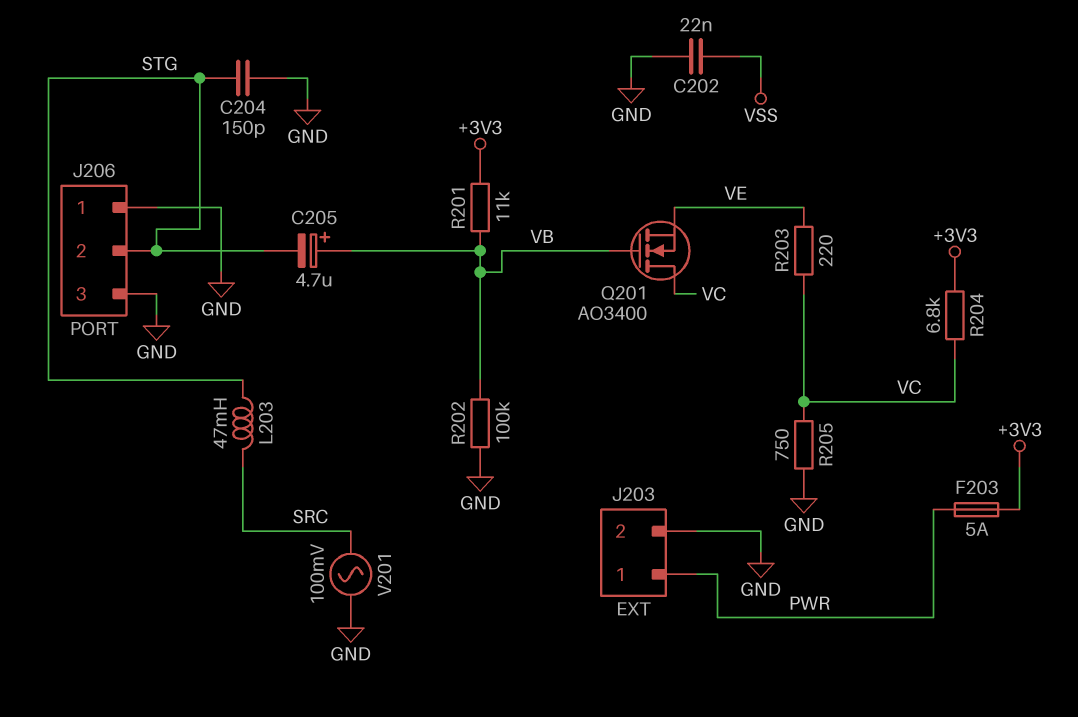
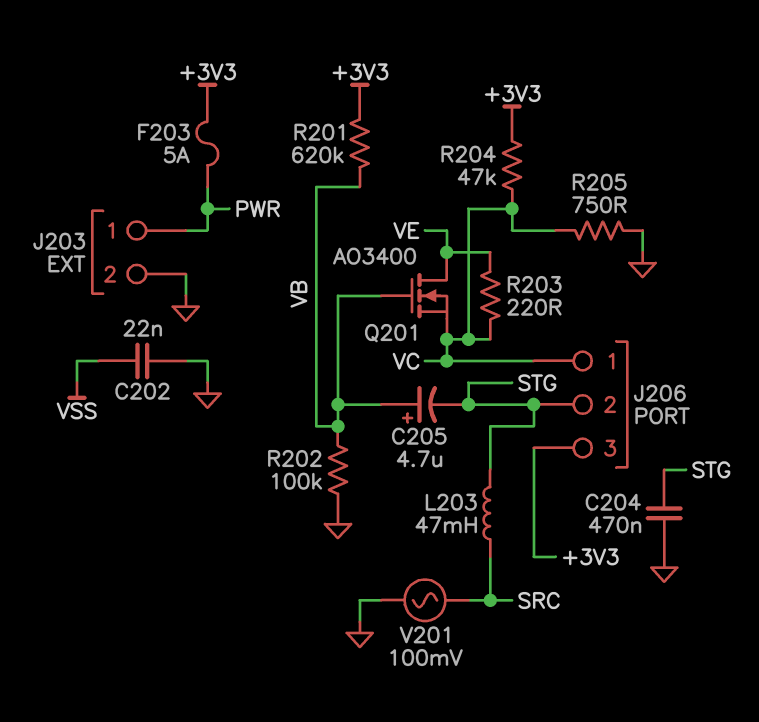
C204: 150pF (GND, STG) -> 470nF (GND, STG)
J206 pin 1: GND -> VC
J206 pin 3: GND -> +3V3
Q201: NMOS AO3400 (G VB, D VC, S VE) -> NMOS AO3400 (G VB, D VE, S VC)
R201: 11k (+3V3, VB) -> 620k (+3V3, VB)
R204: 6.8k (+3V3, VC) -> 47k (+3V3, VC)

